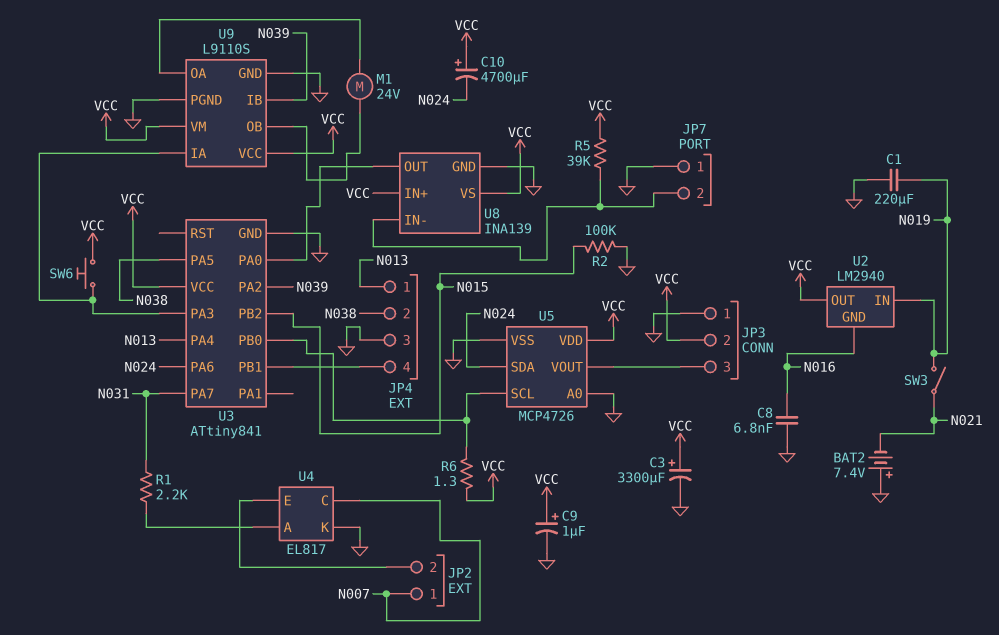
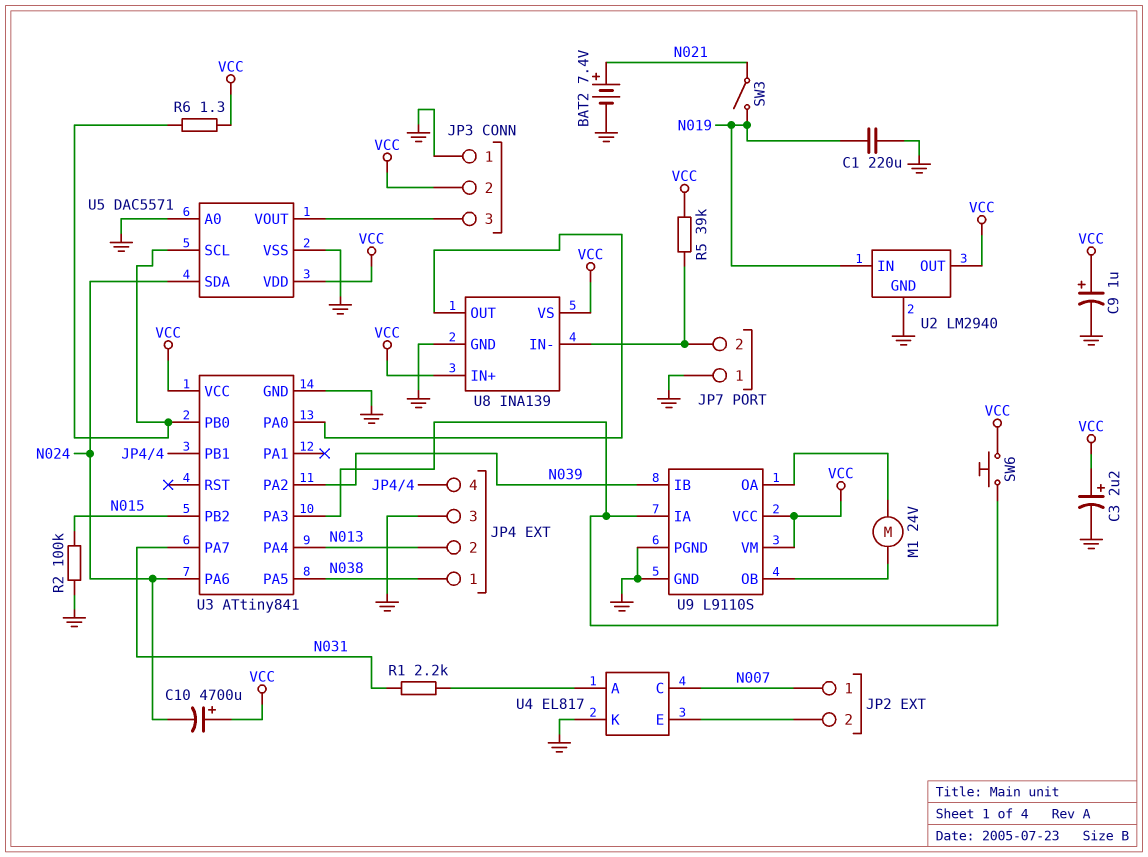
BAT2: 7.4V (plus GND, minus N021) -> 7.4V (plus N021, minus GND)
C3: 3300uF (plus VCC, minus GND) -> 2.2uF (plus VCC, minus GND)
C8: 6.8nF (GND, N016) -> none
JP4 pin 1: N013 -> N038
JP4 pin 2: N038 -> N013
U2 pin GND: N016 -> GND
U5: MCP4726 -> DAC5571

